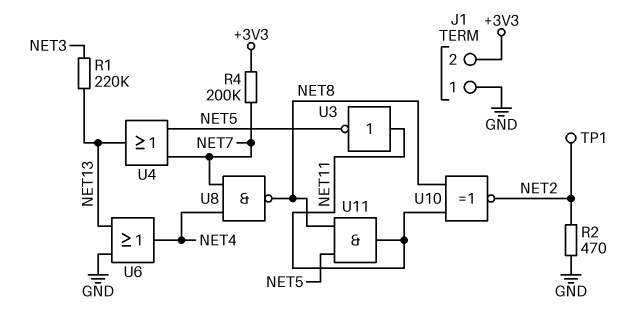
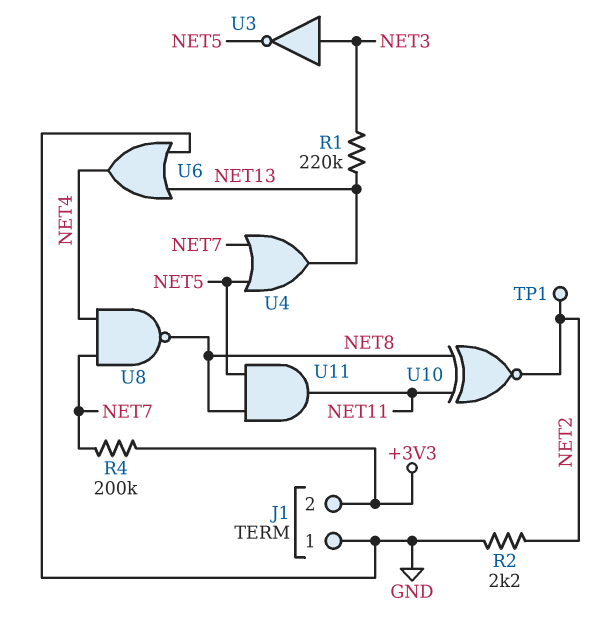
R2: 470 (GND, NET2) -> 2.2k (GND, NET2)
U3: NOT (in NET11, out NET5) -> NOT (in NET3, out NET5)

